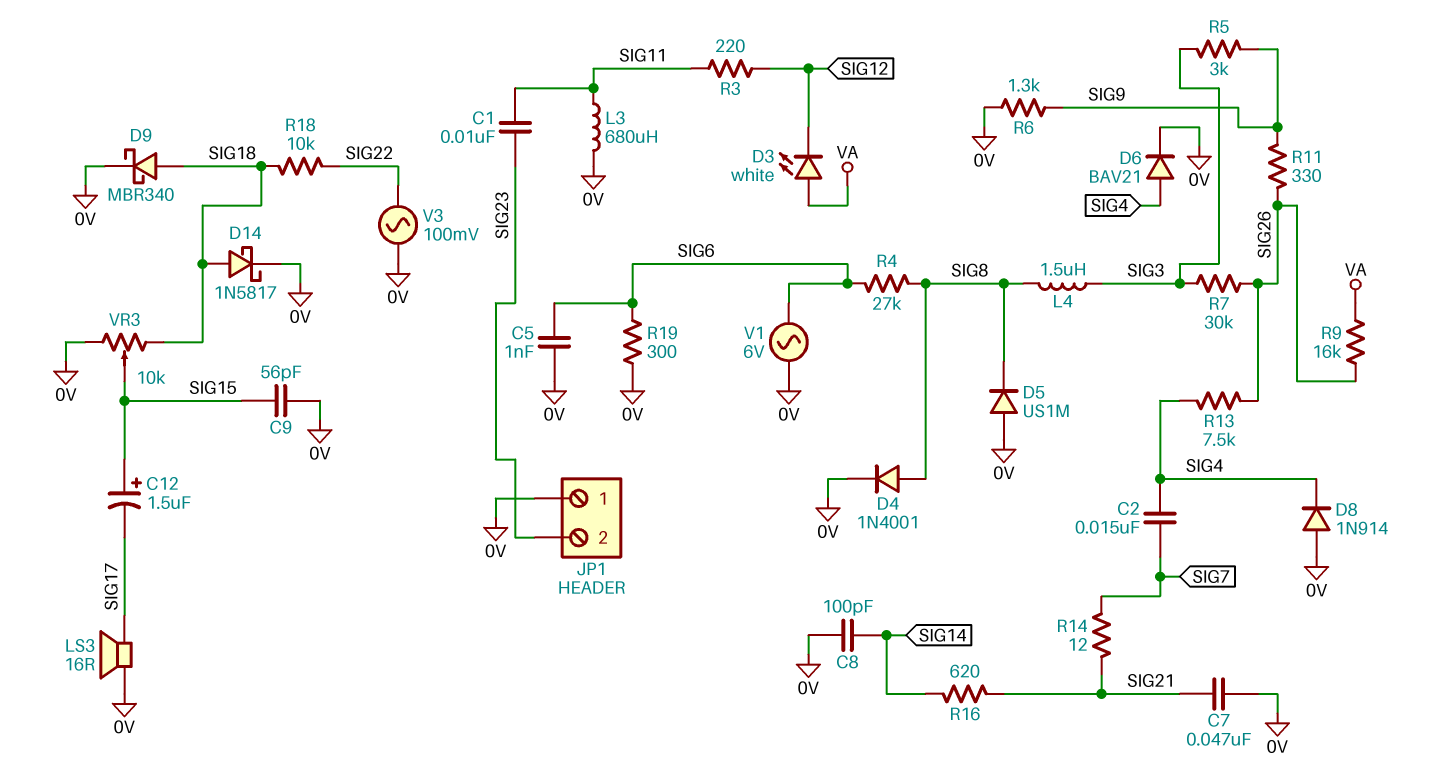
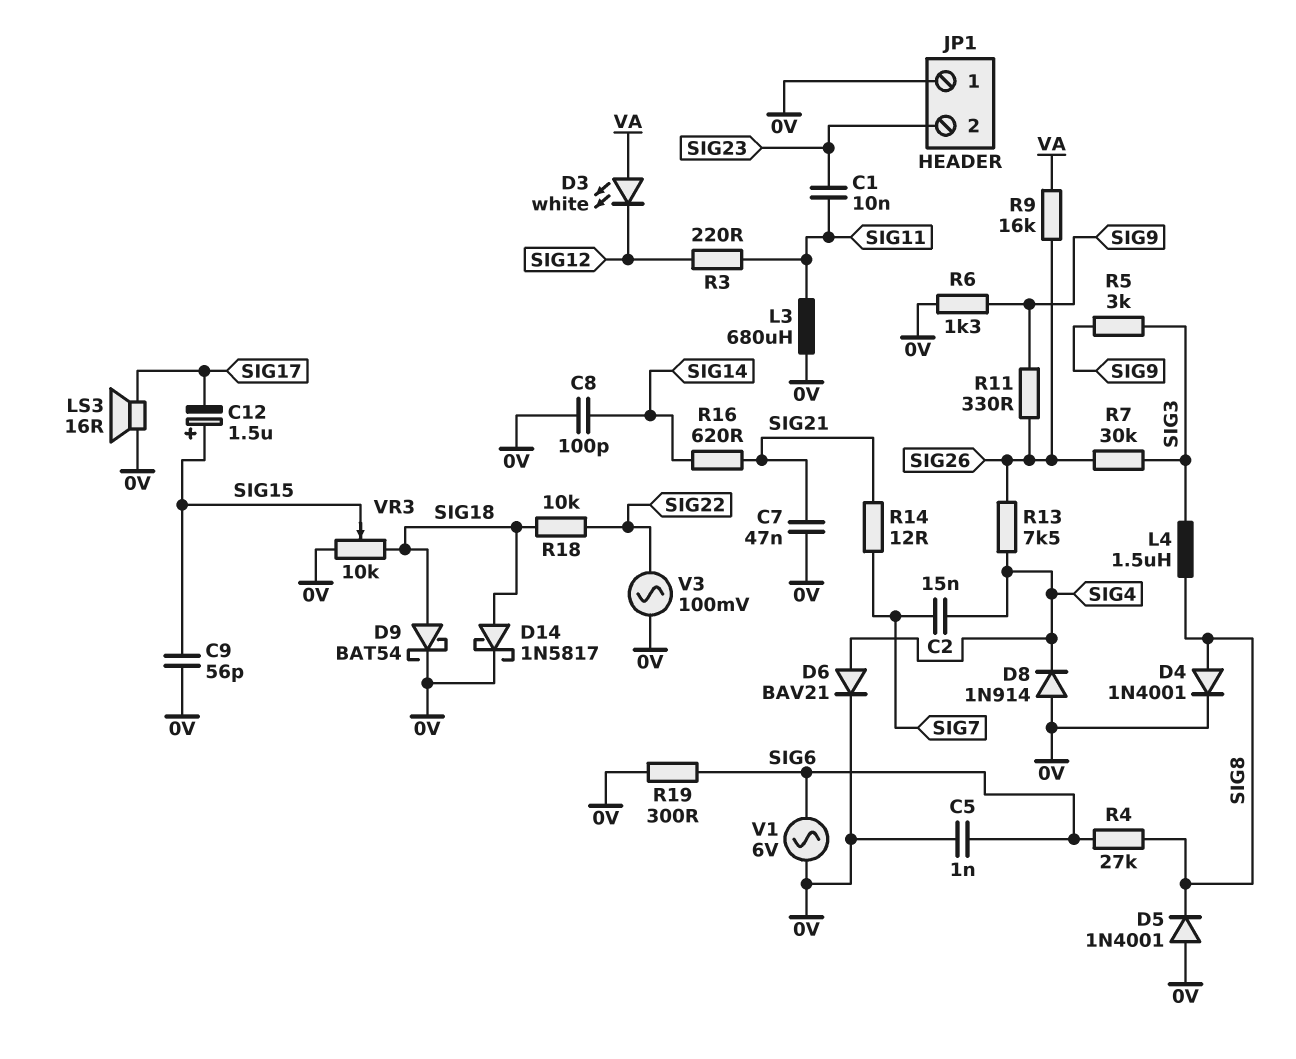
D5: diode US1M (A 0V, K SIG8) -> diode 1N4001 (A 0V, K SIG8)
D9: schottky MBR340 (A SIG18, K 0V) -> schottky BAT54 (A SIG18, K 0V)

